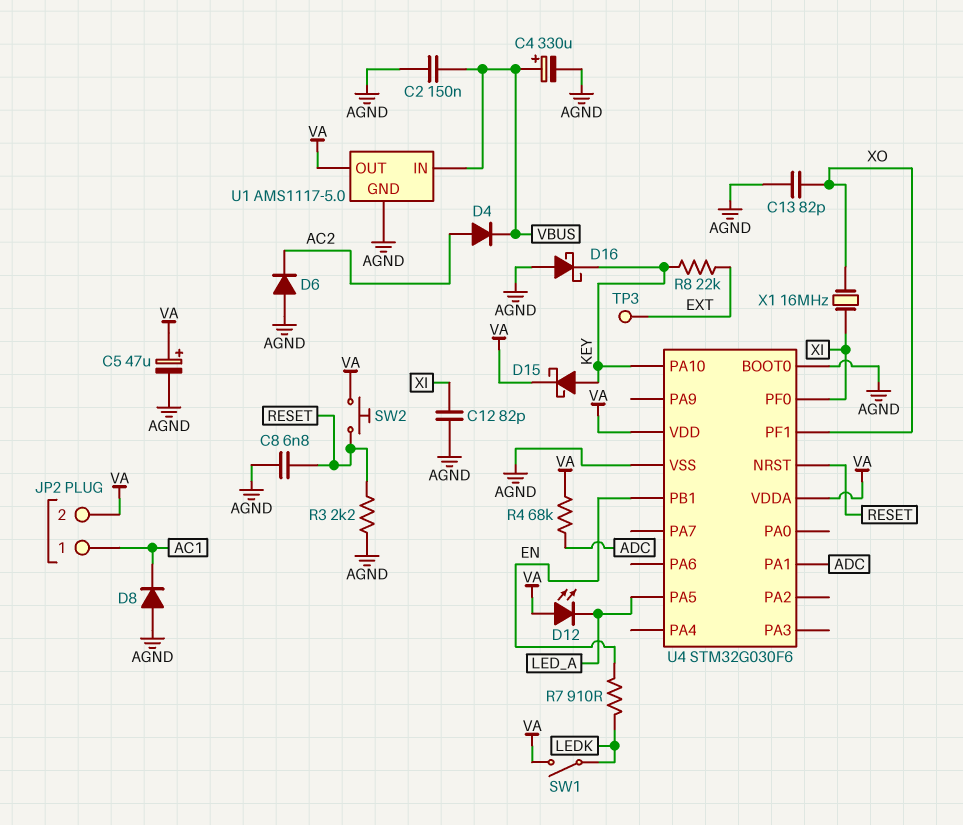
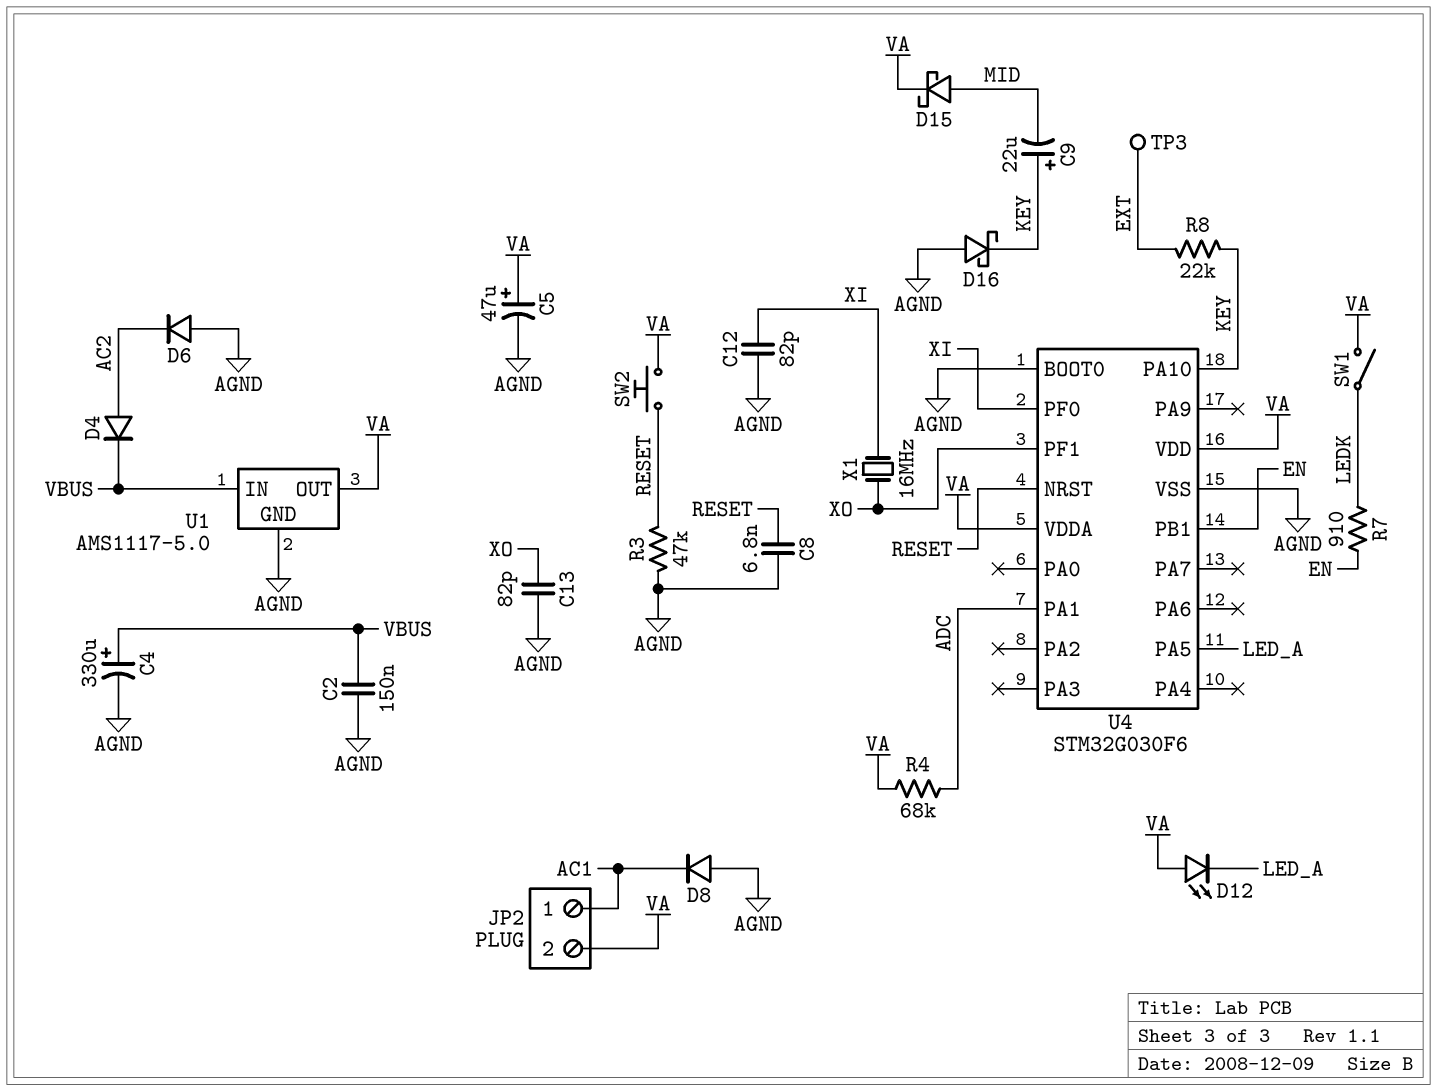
C9: none -> 22uF (plus KEY, minus MID)
D15: schottky (A KEY, K VA) -> schottky (A MID, K VA)
R3: 2.2k (AGND, RESET) -> 47k (AGND, RESET)

